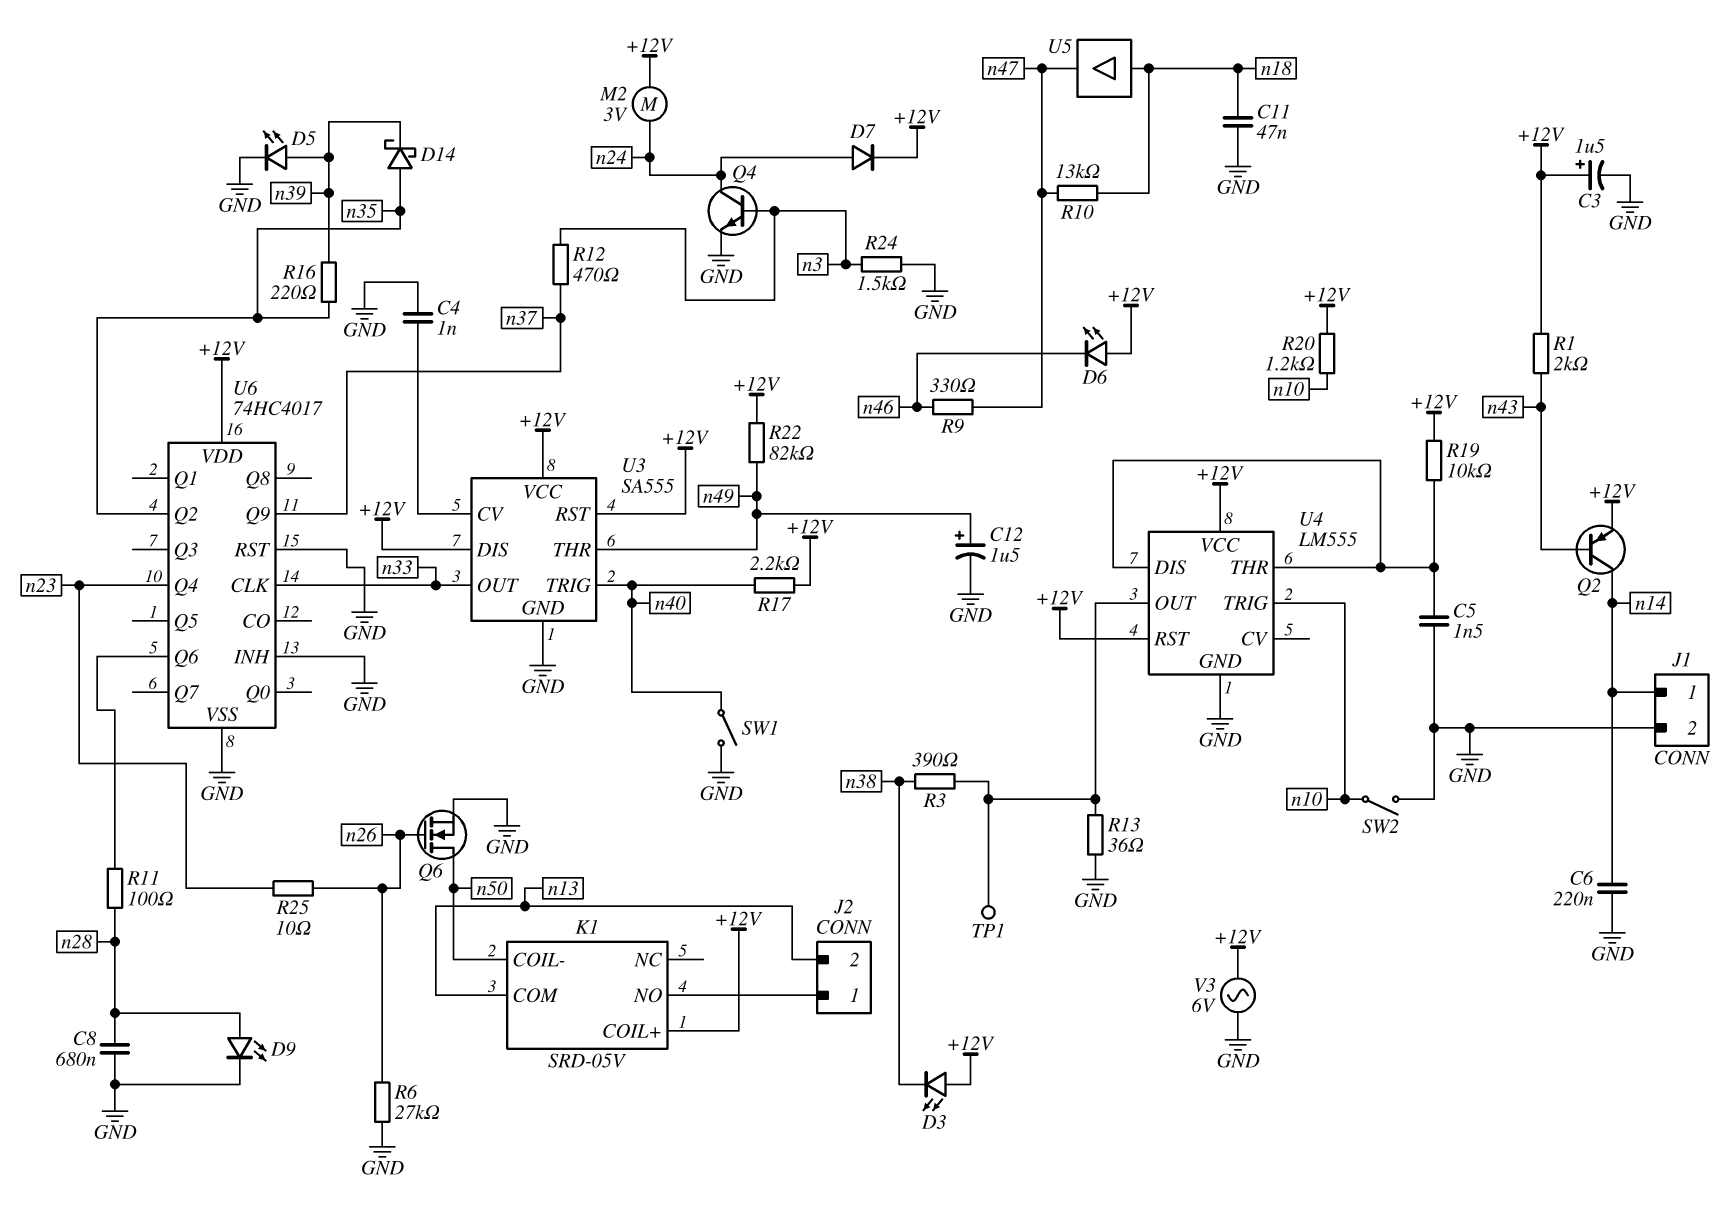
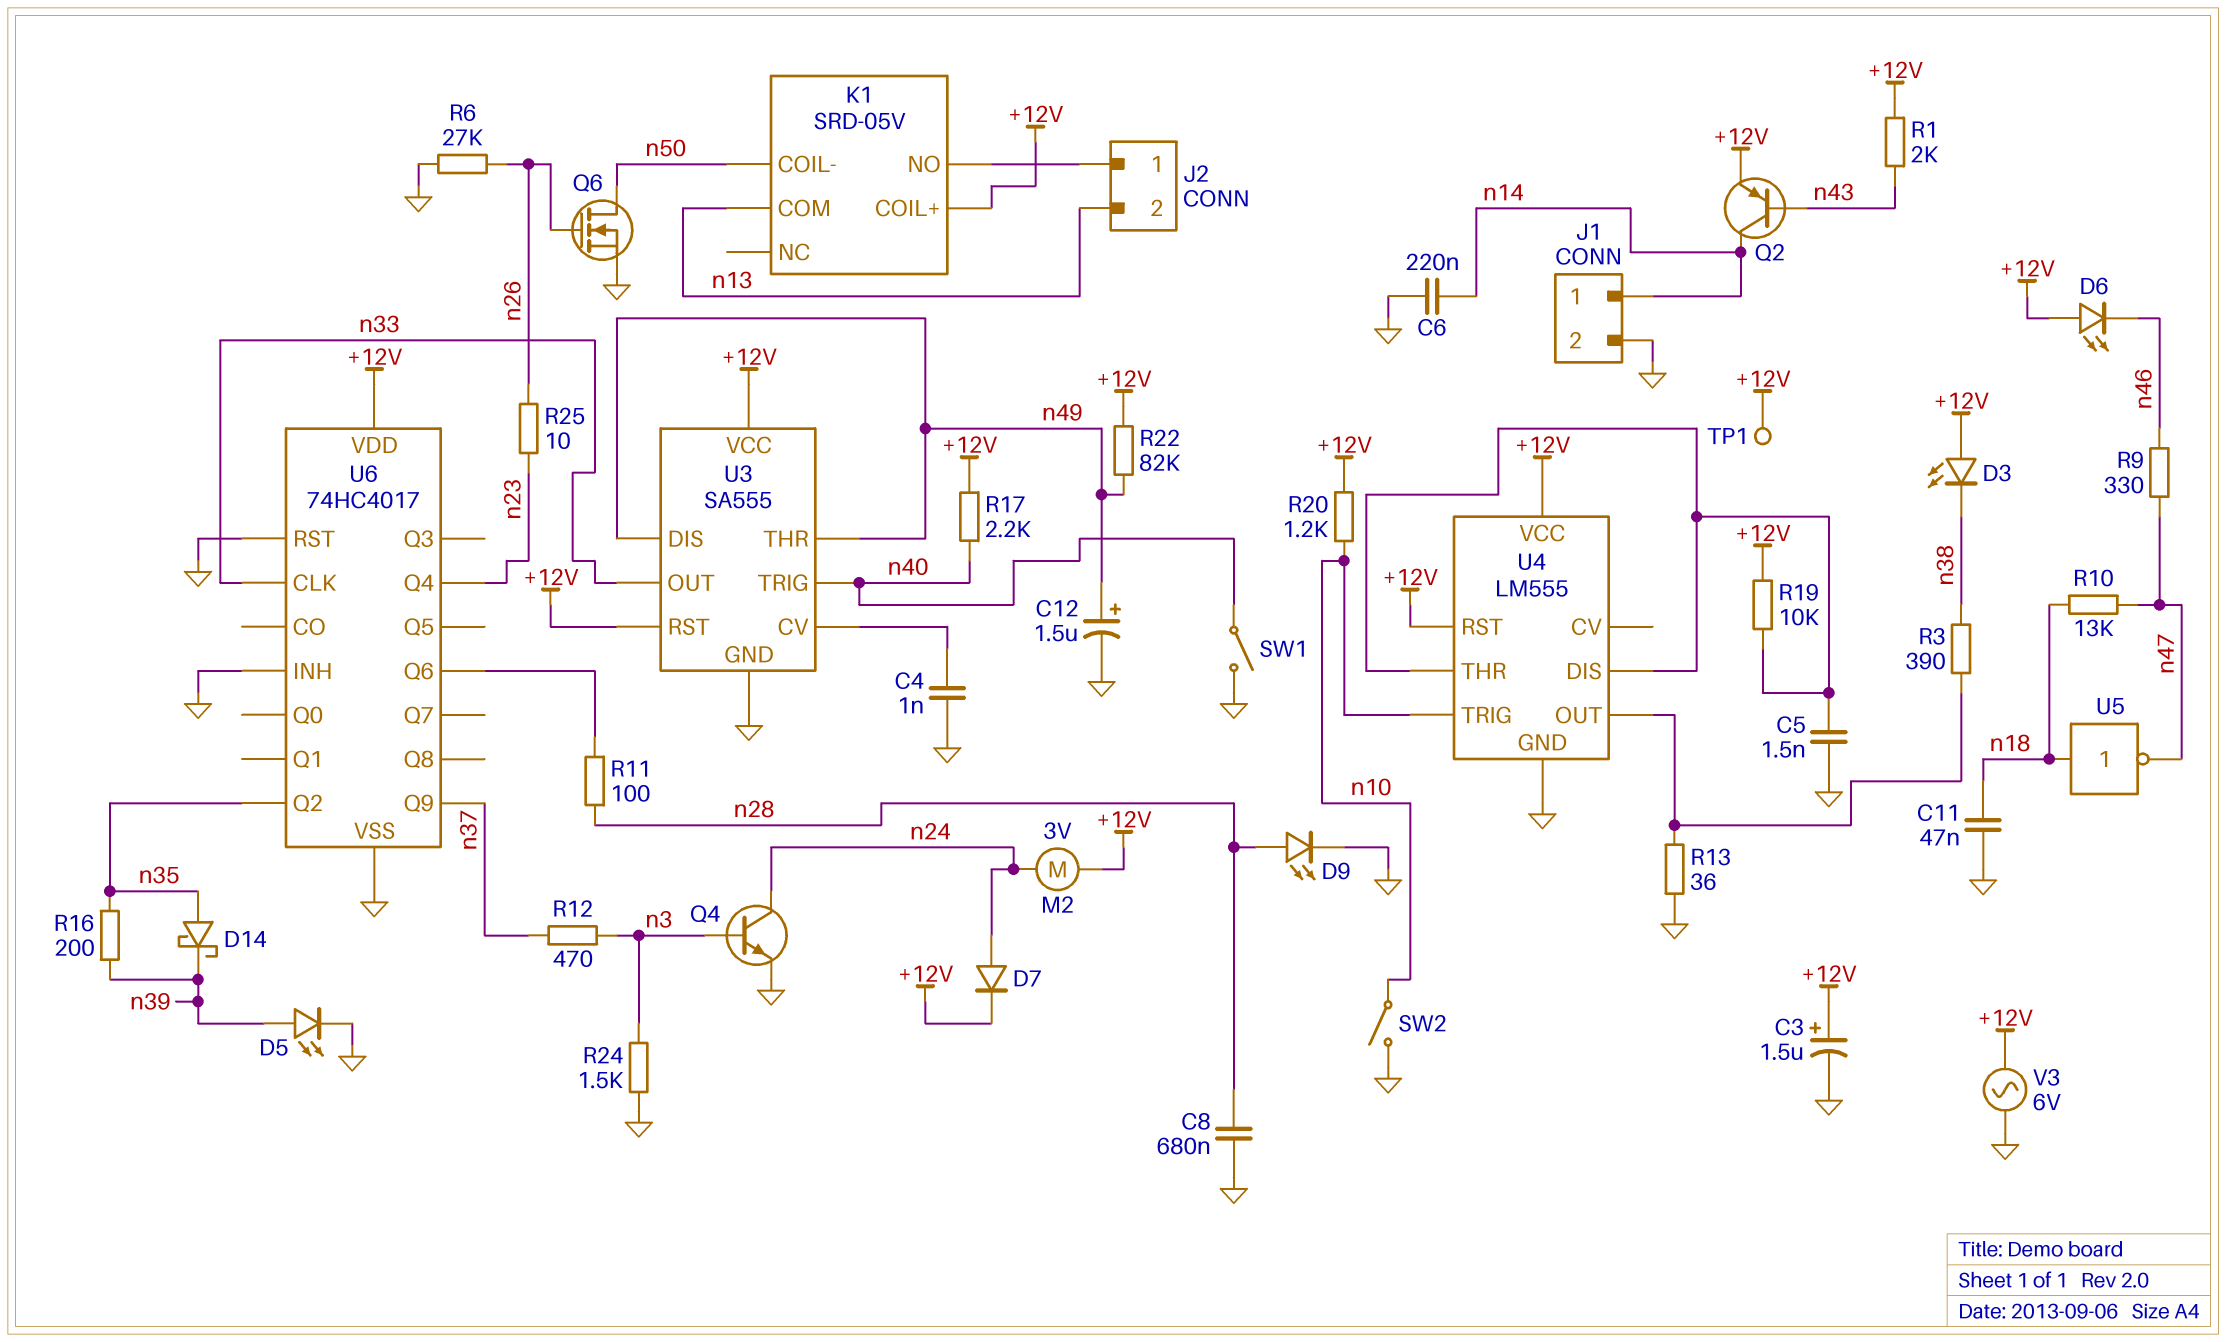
R16: 220 (n35, n39) -> 200 (n35, n39)
TP1: test point (U4/OUT) -> test point (+12V)
U3 pin DIS: +12V -> n49
U5: buffer (in n18, out n47) -> NOT (in n18, out n47)

